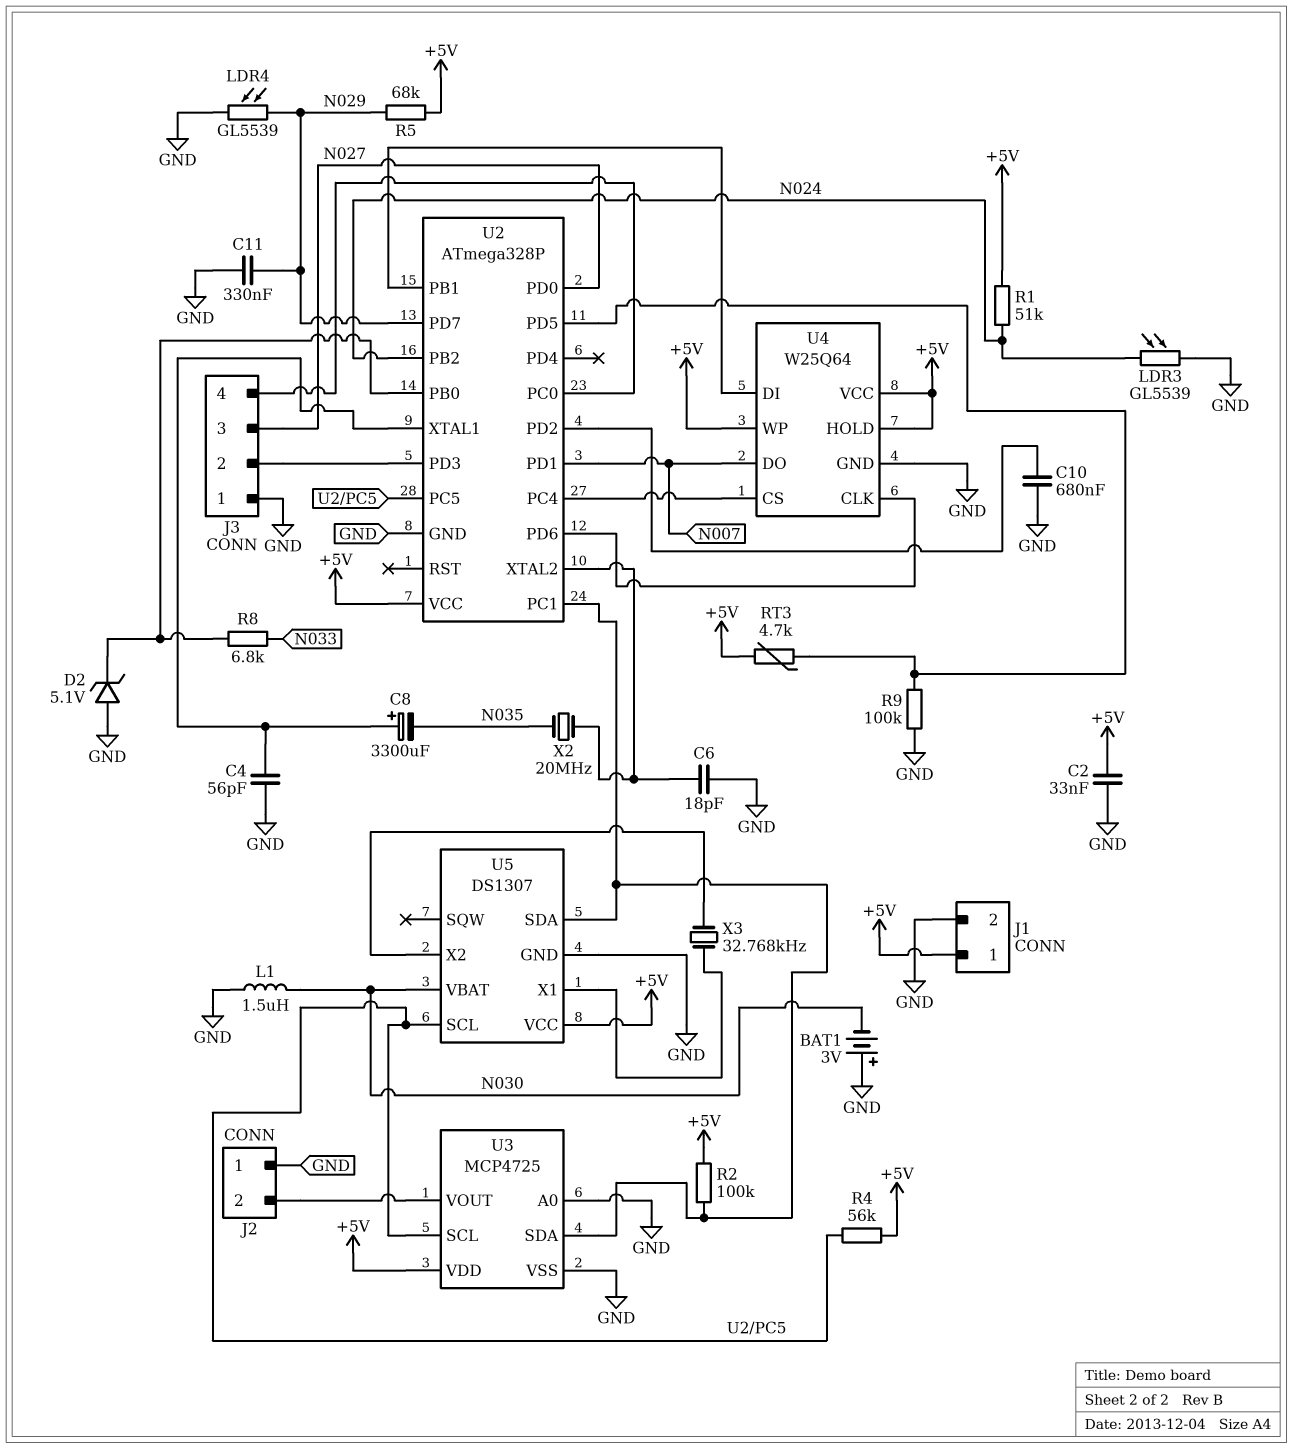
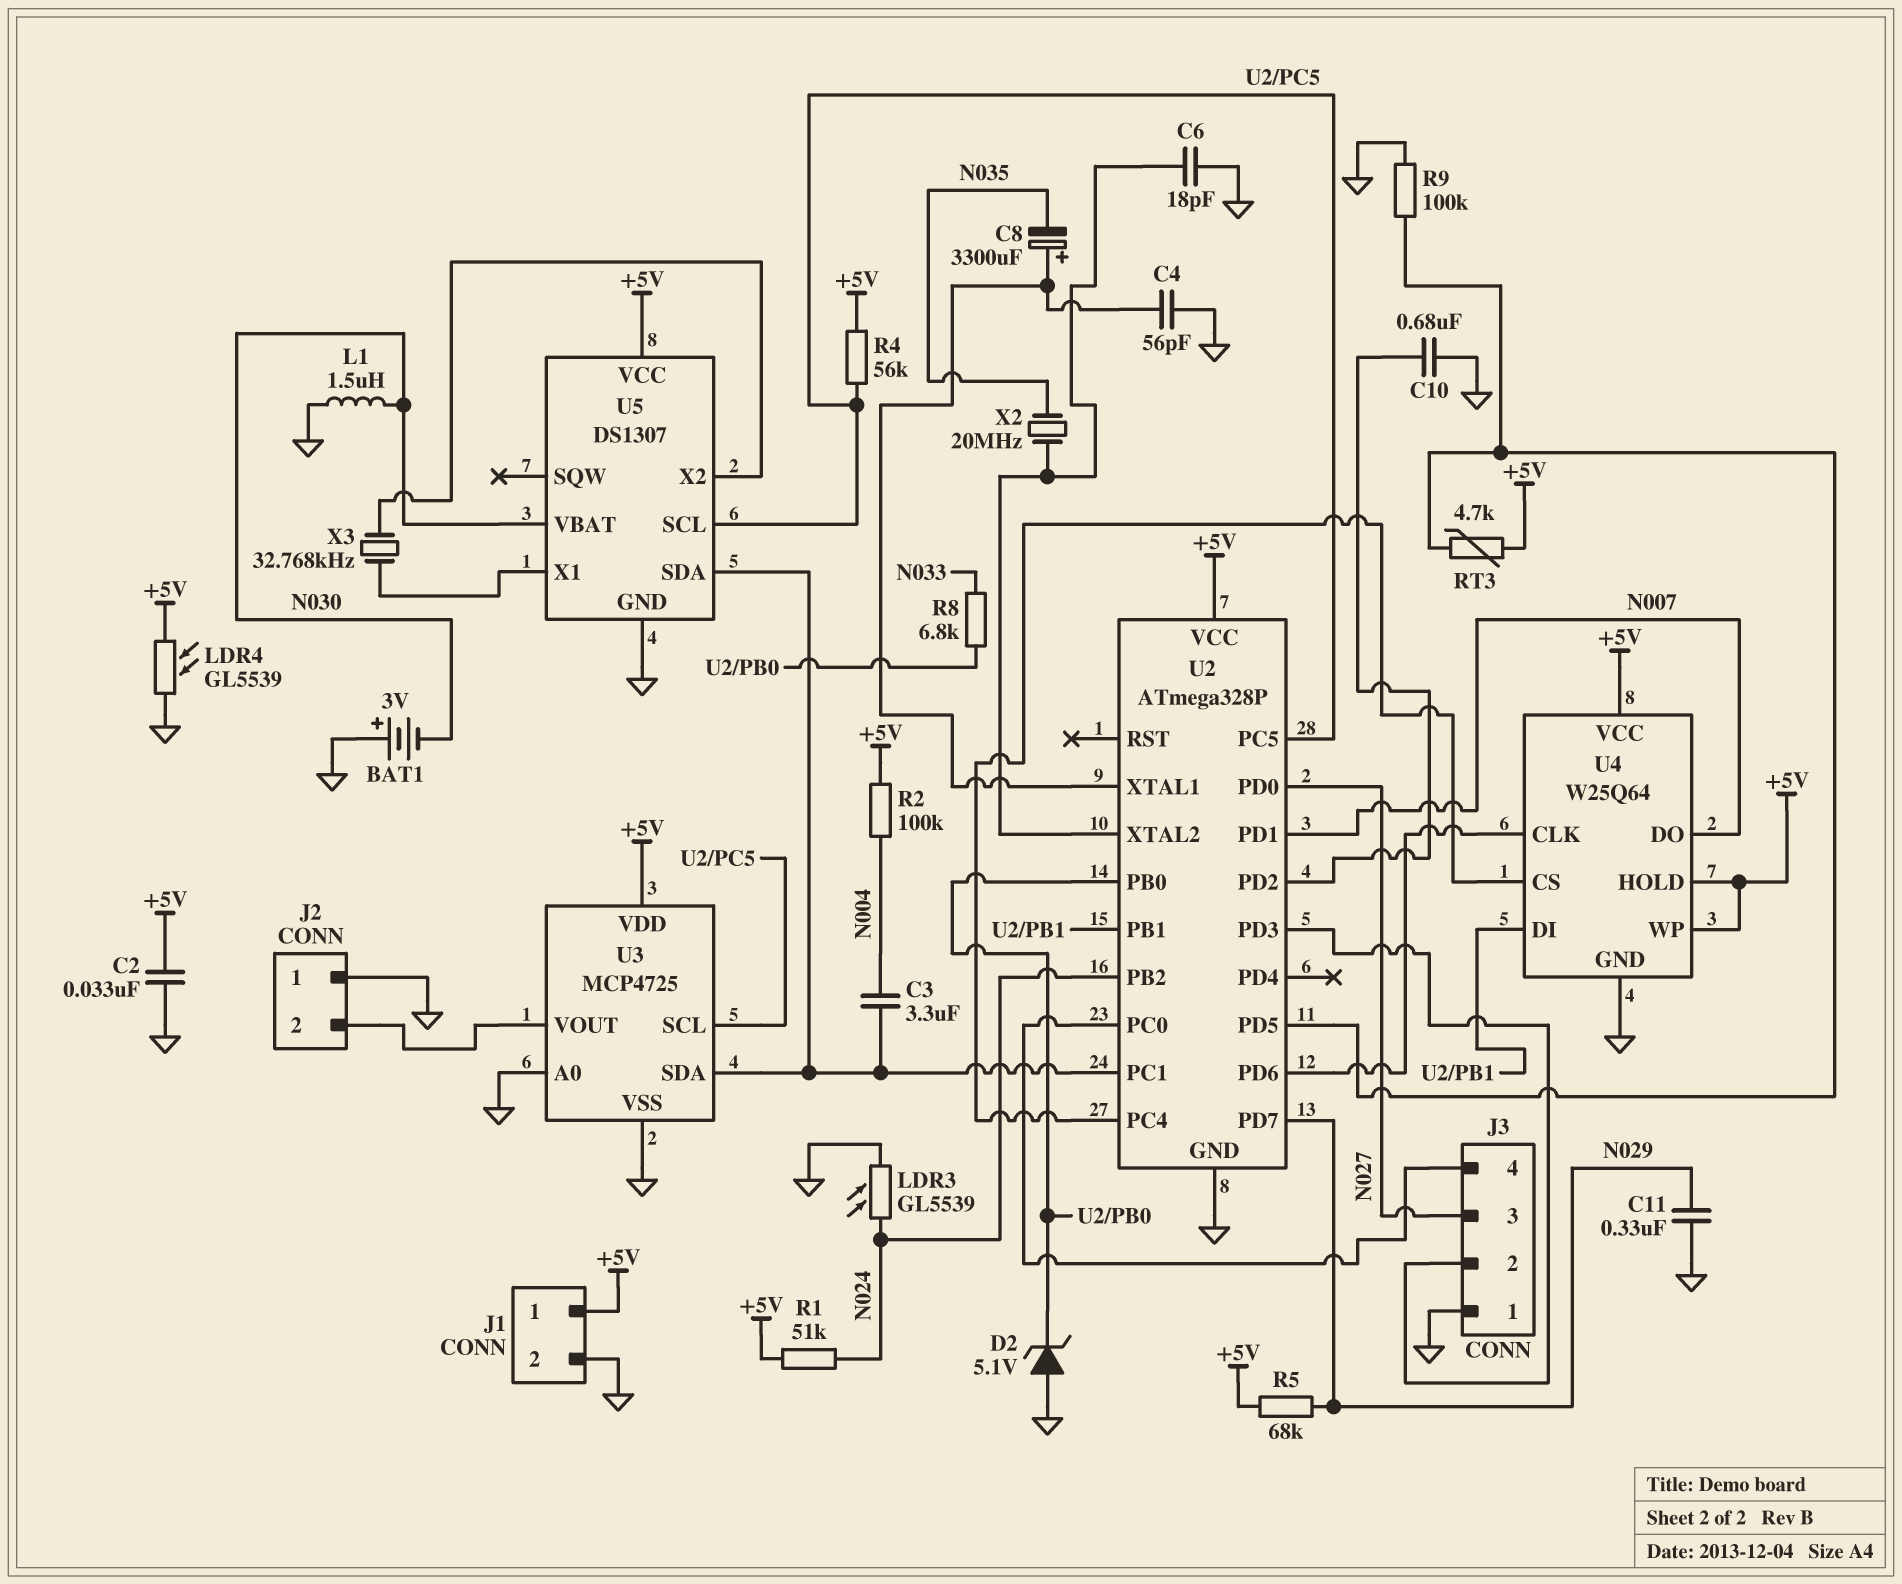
C3: none -> 3.3uF (N004, U2/PC1)
LDR4: GL5539 (GND, N029) -> GL5539 (+5V, GND)
R2: 100k (+5V, U2/PC1) -> 100k (+5V, N004)

